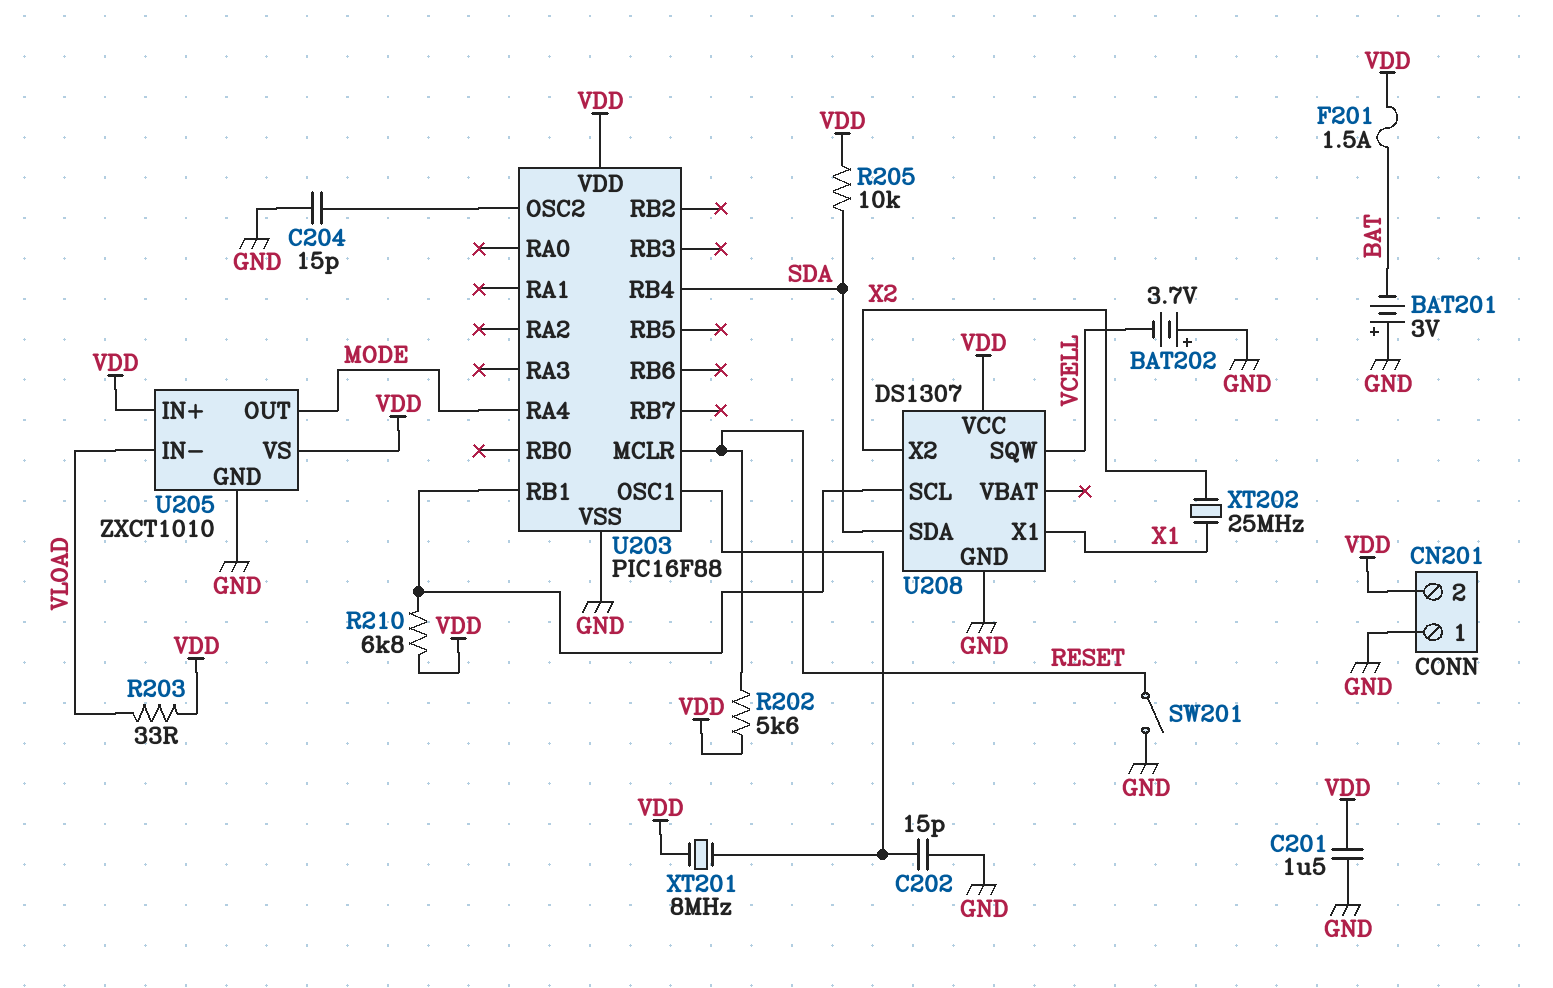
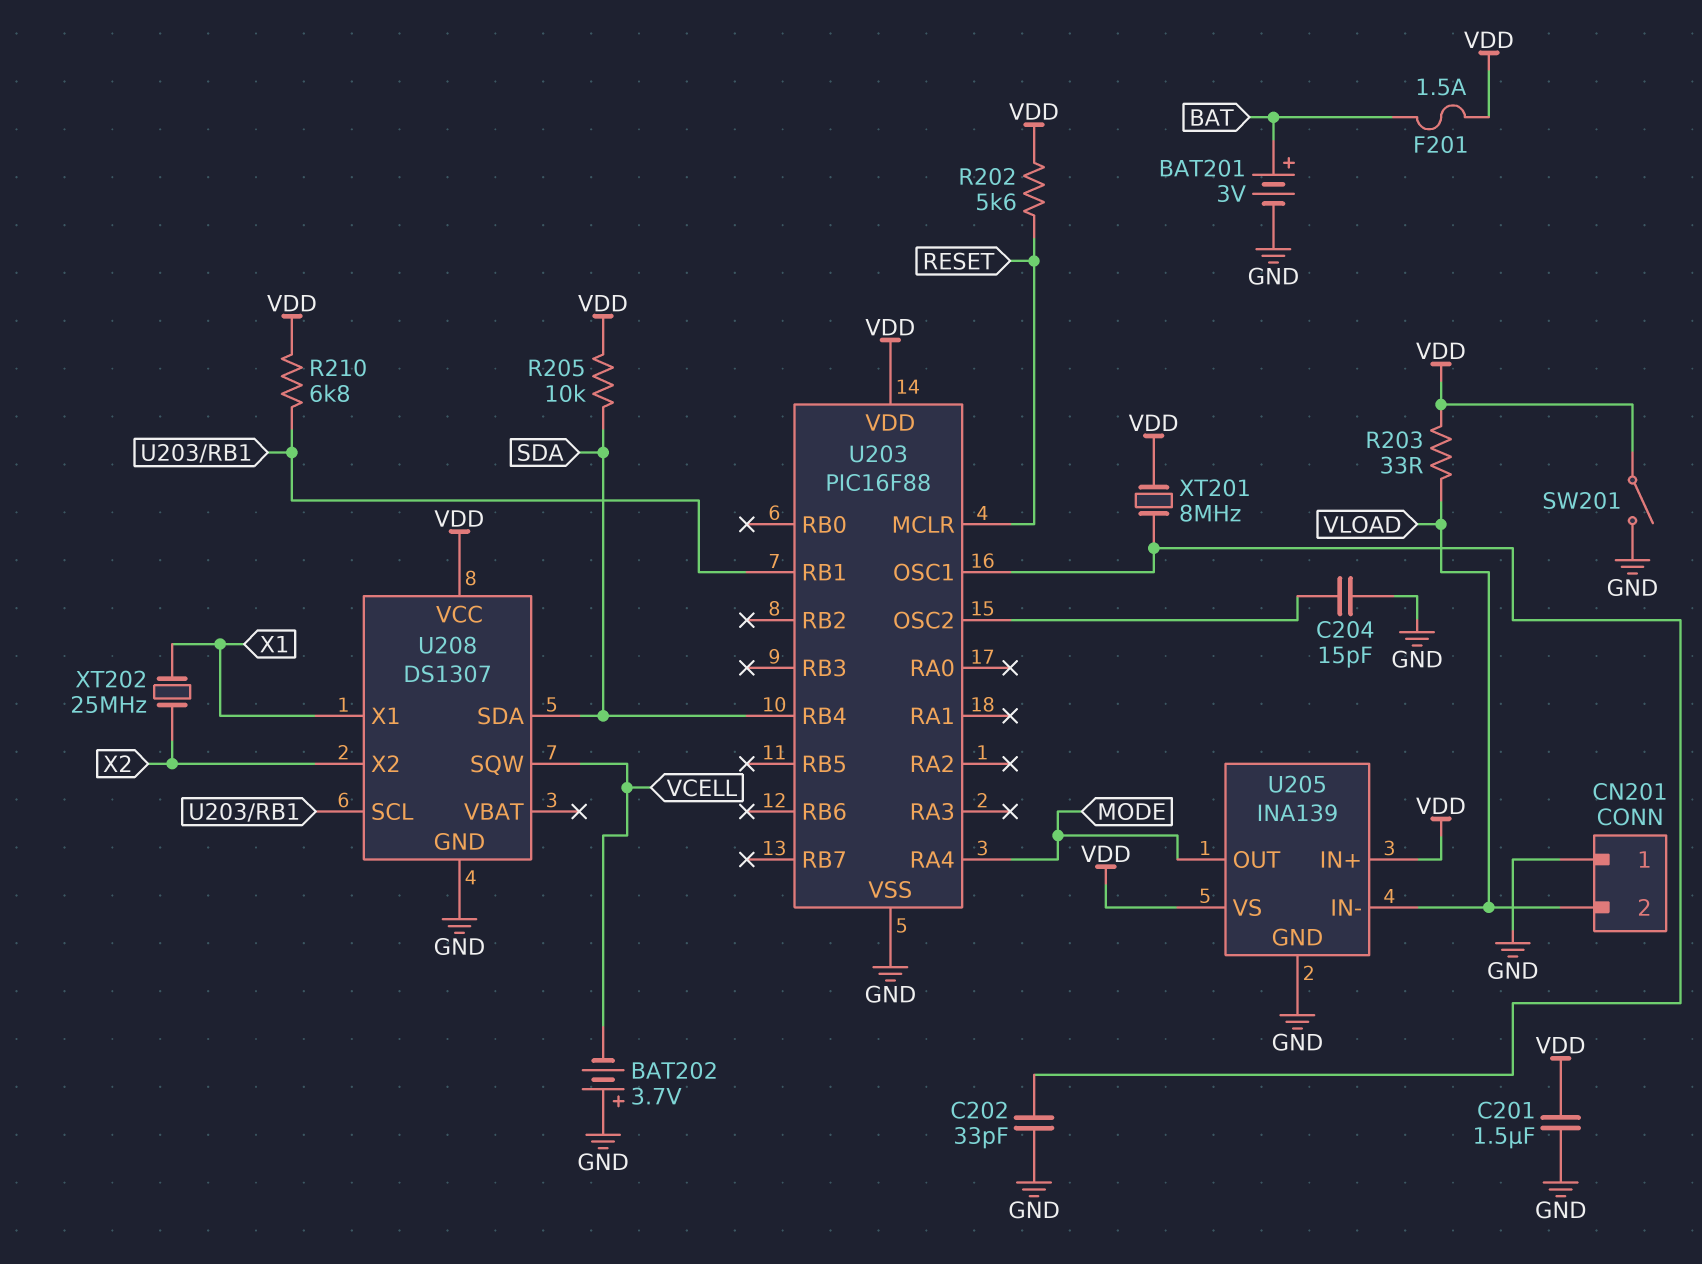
BAT201: 3V (plus GND, minus BAT) -> 3V (plus BAT, minus GND)
C202: 15pF (GND, U203/OSC1) -> 33pF (GND, U203/OSC1)
CN201 pin 2: VDD -> VLOAD
SW201: switch (GND, RESET) -> switch (GND, VDD)
U205: ZXCT1010 -> INA139

